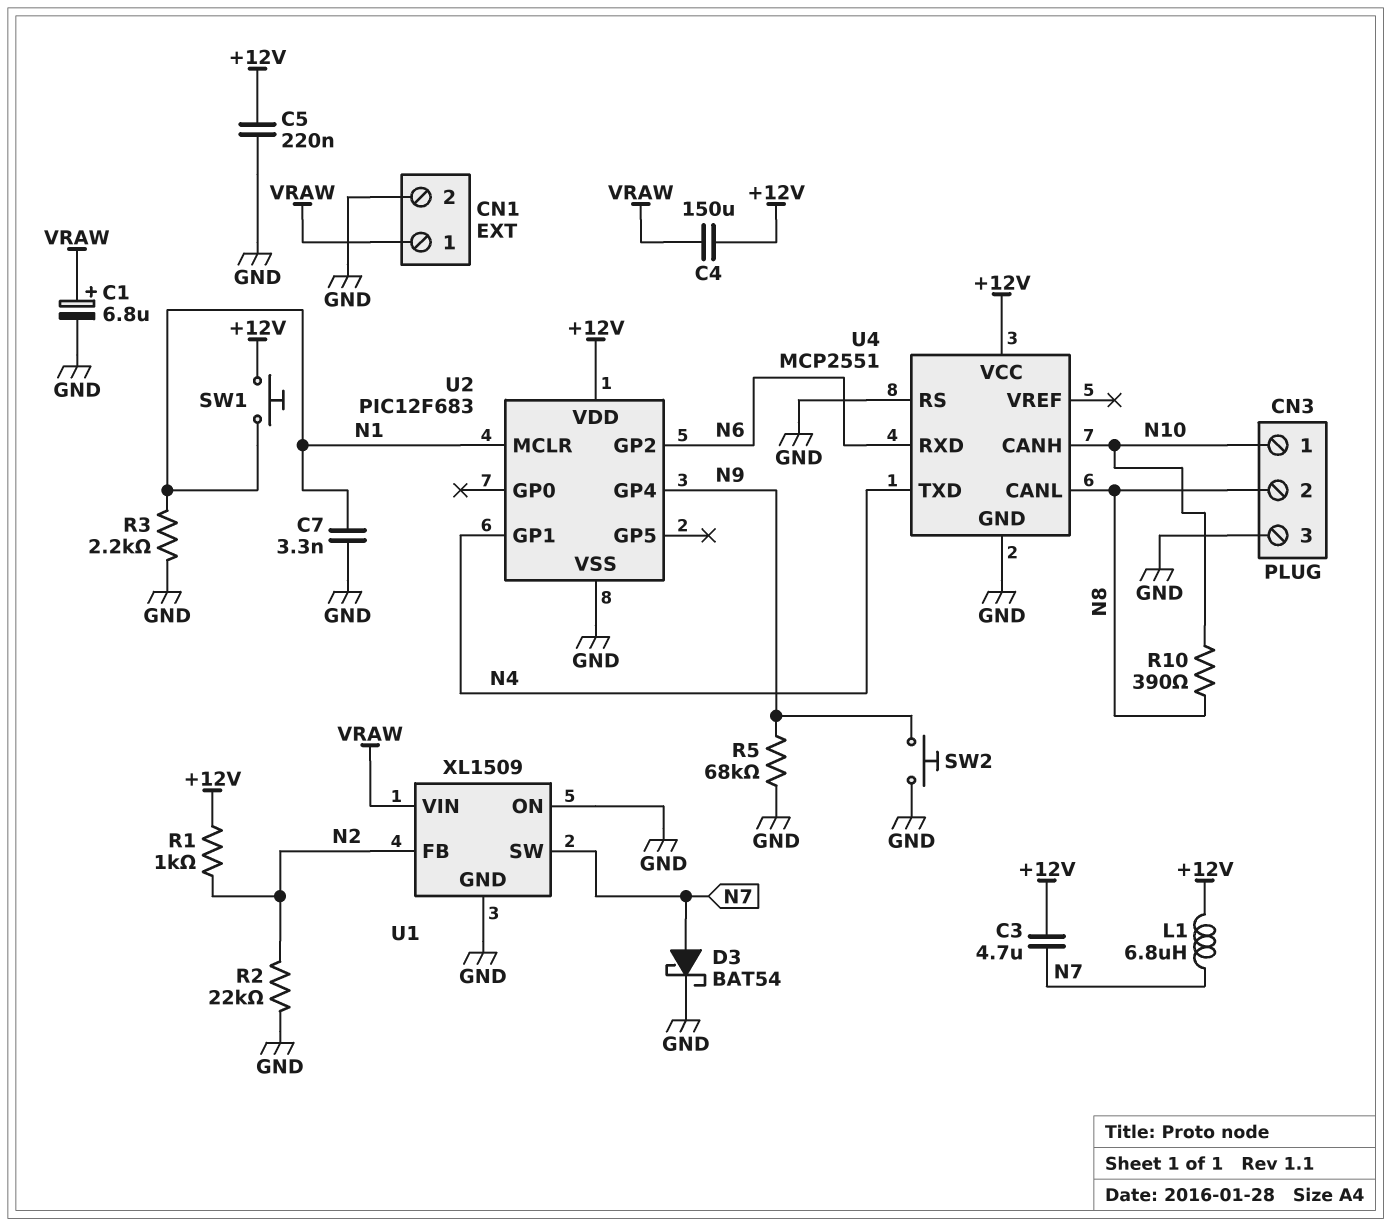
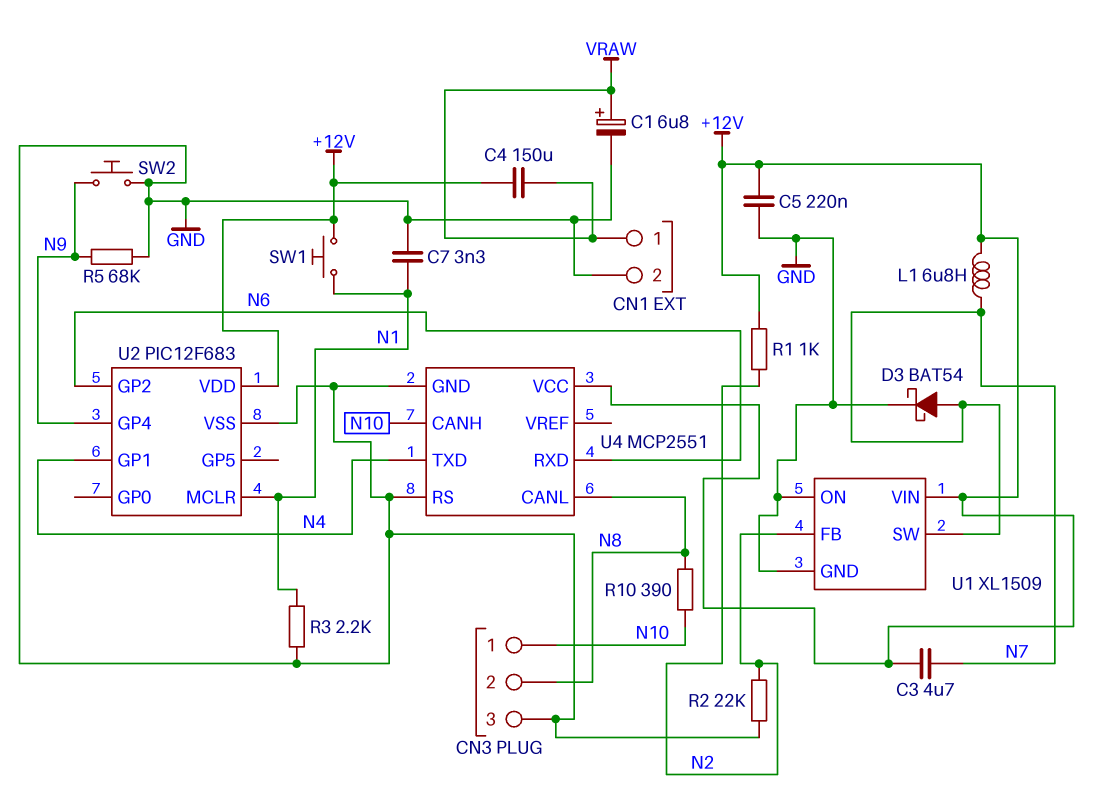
U1 pin VIN: VRAW -> +12V

